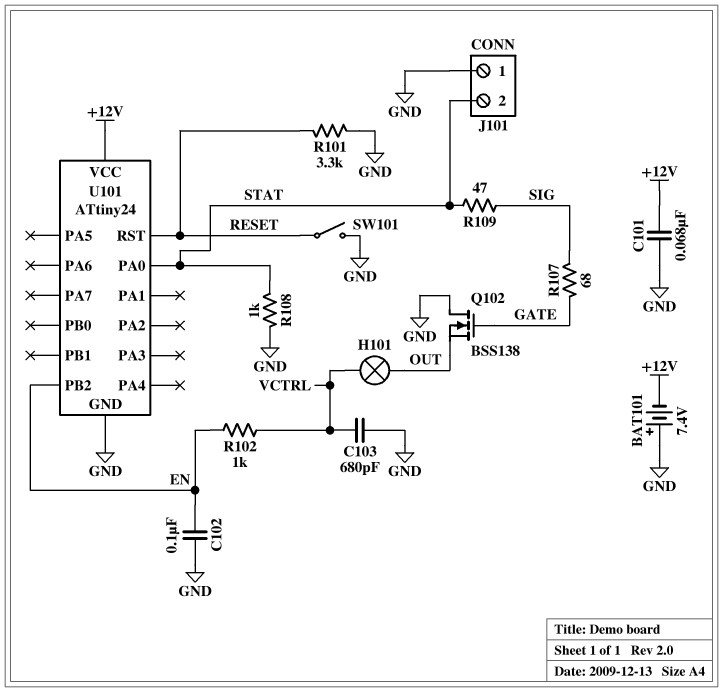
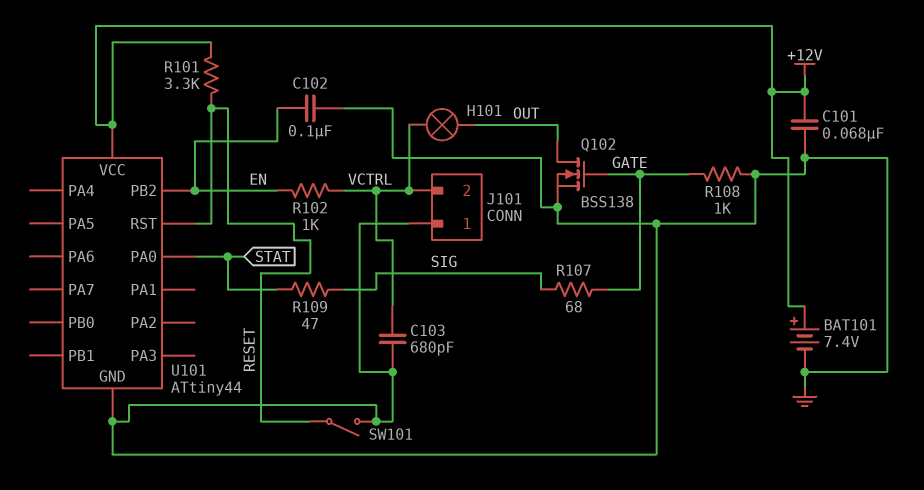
BAT101: 7.4V (plus GND, minus +12V) -> 7.4V (plus +12V, minus GND)
J101 pin 2: STAT -> VCTRL
Q102: NMOS BSS138 (G GATE, D GND, S OUT) -> NMOS BSS138 (G GATE, D OUT, S GND)
R101: 3.3k (GND, RESET) -> 3.3k (+12V, RESET)
R108: 1k (GND, STAT) -> 1k (GATE, GND)
U101: ATtiny24 -> ATtiny44

